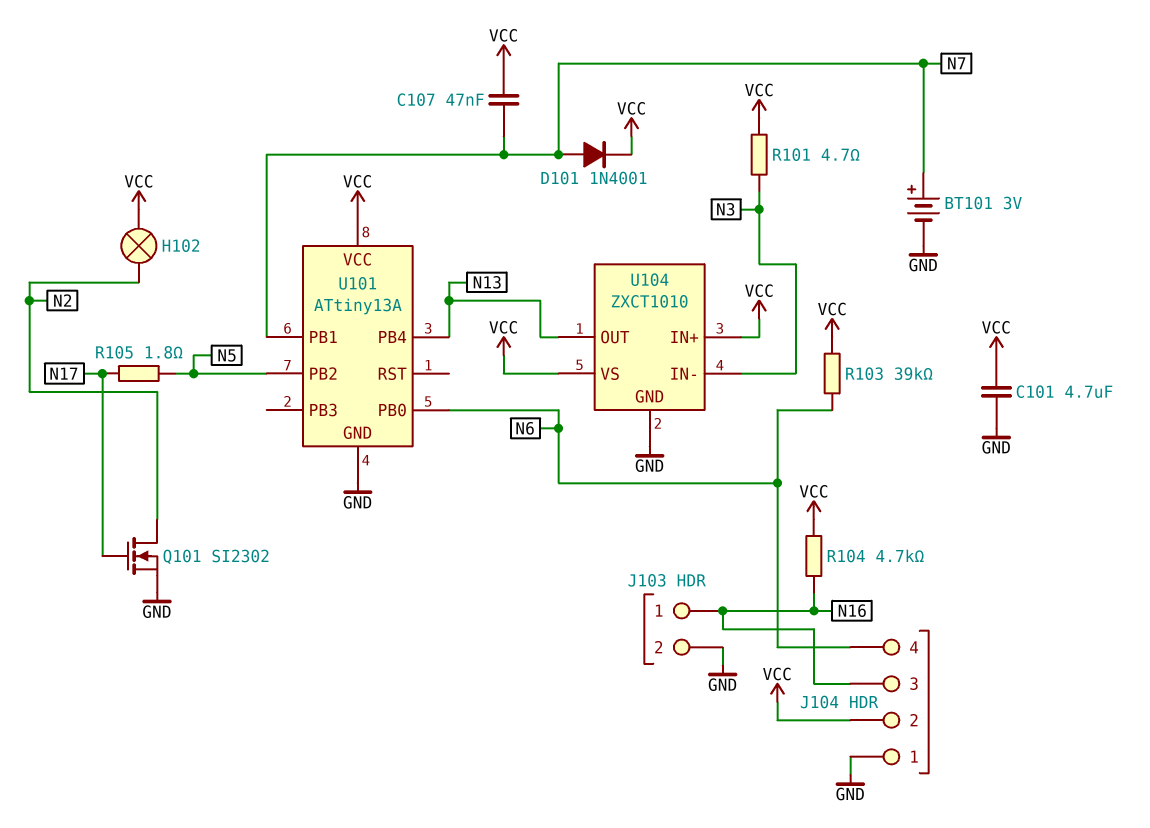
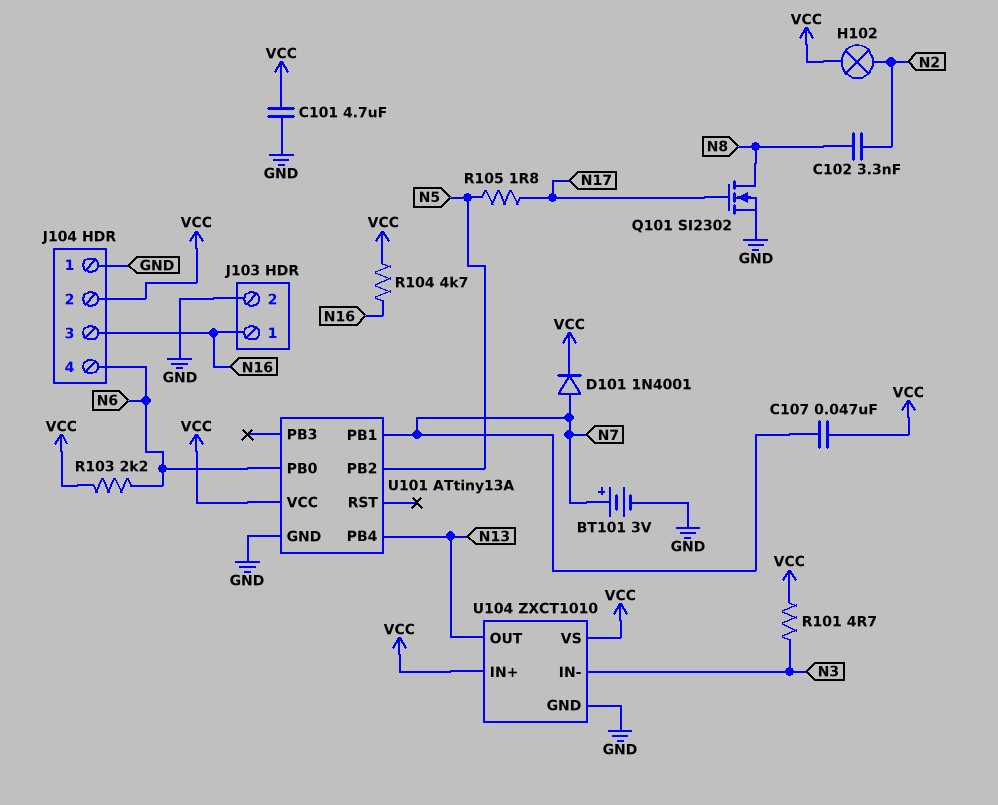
C102: none -> 3.3nF (N2, N8)
Q101: NMOS SI2302 (G N17, D N2, S GND) -> NMOS SI2302 (G N17, D N8, S GND)
R103: 39k (N6, VCC) -> 2.2k (N6, VCC)

